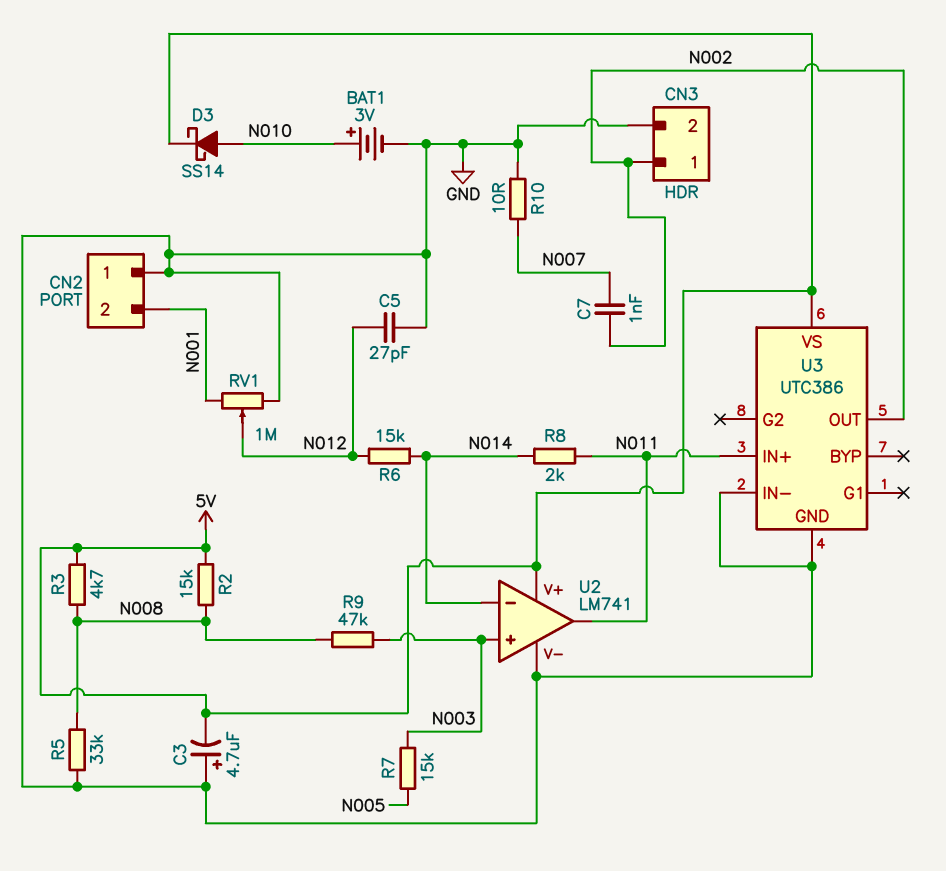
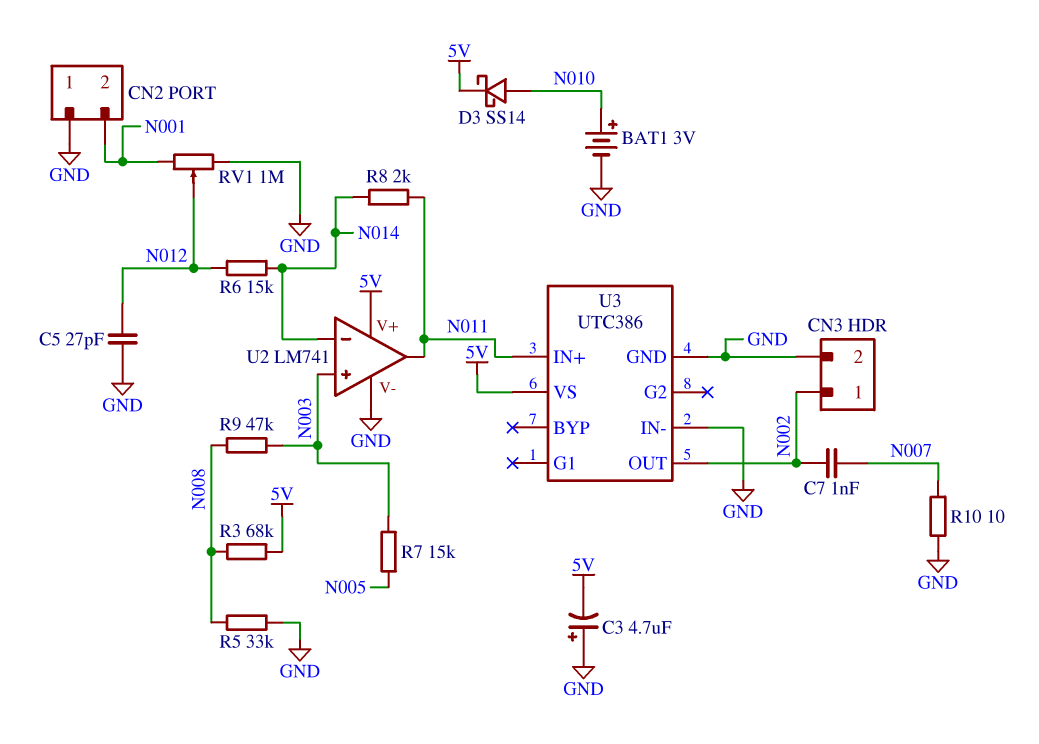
R2: 15k (5V, N008) -> none
R3: 4.7k (5V, N008) -> 68k (5V, N008)

